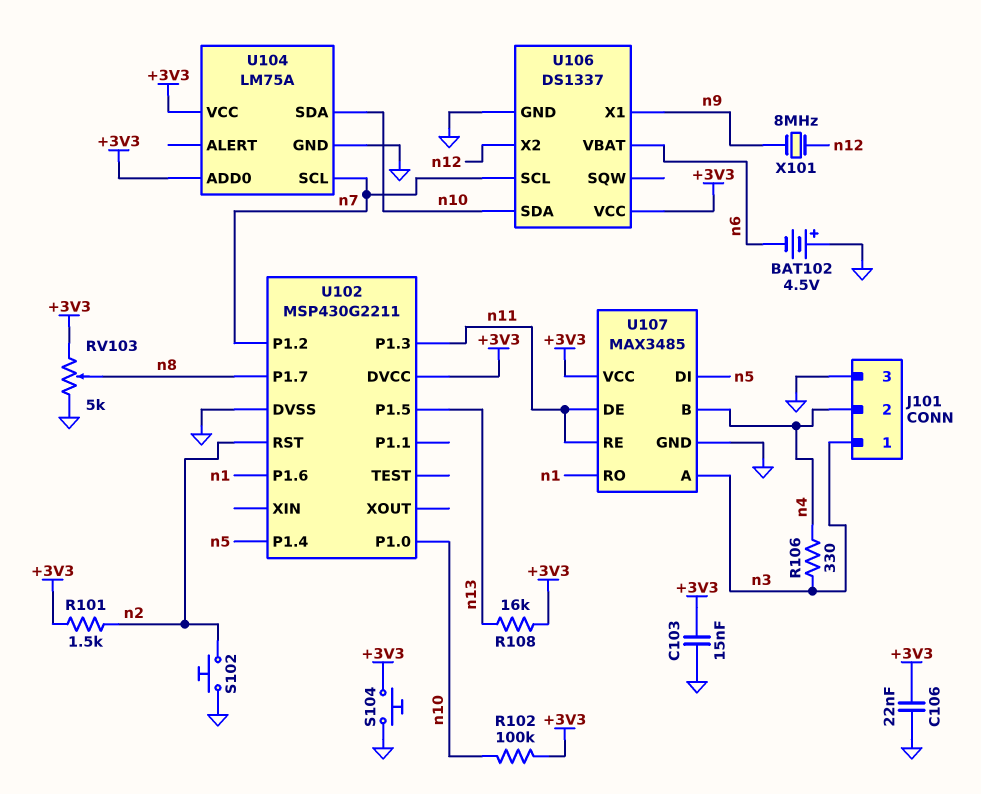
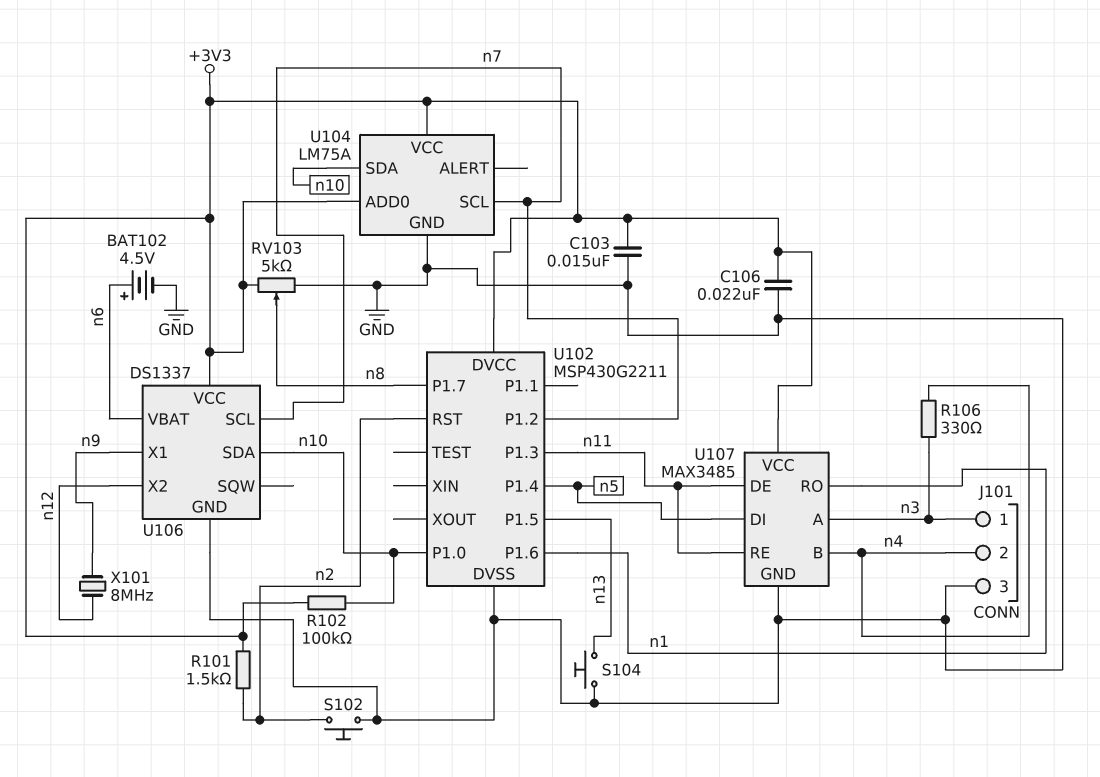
BAT102: 4.5V (plus GND, minus n6) -> 4.5V (plus n6, minus GND)
R108: 16k (+3V3, n13) -> none
S104: button (+3V3, GND) -> button (GND, n13)

